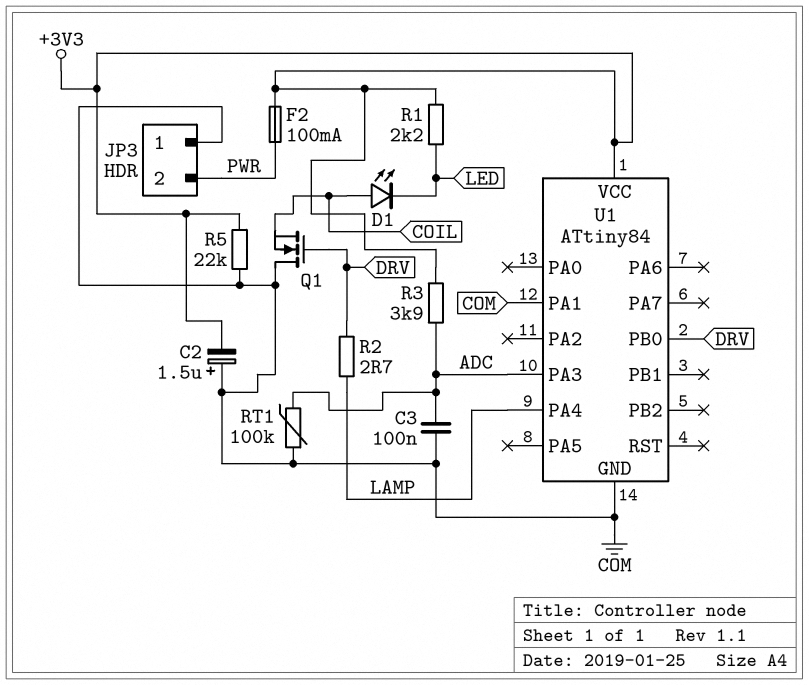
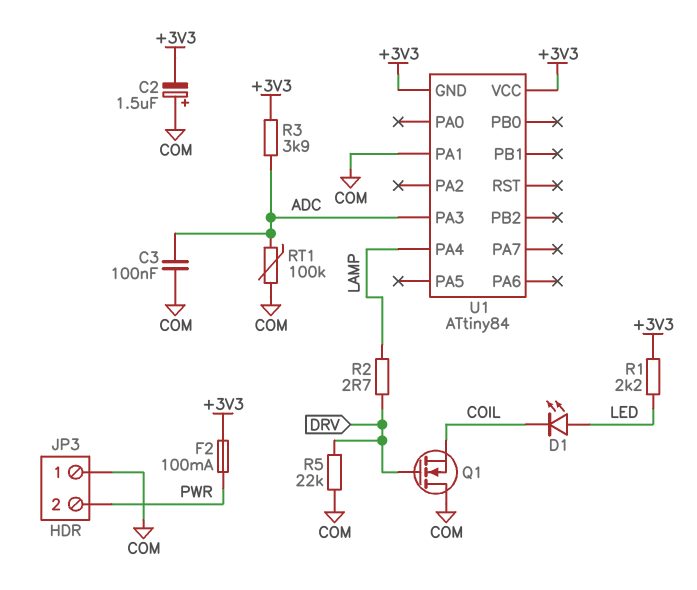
D1: LED (A COIL, K LED) -> LED (A LED, K COIL)
R5: 22k (+3V3, COM) -> 22k (COM, DRV)
U1 pin GND: COM -> +3V3
U1 pin PB0: DRV -> none

